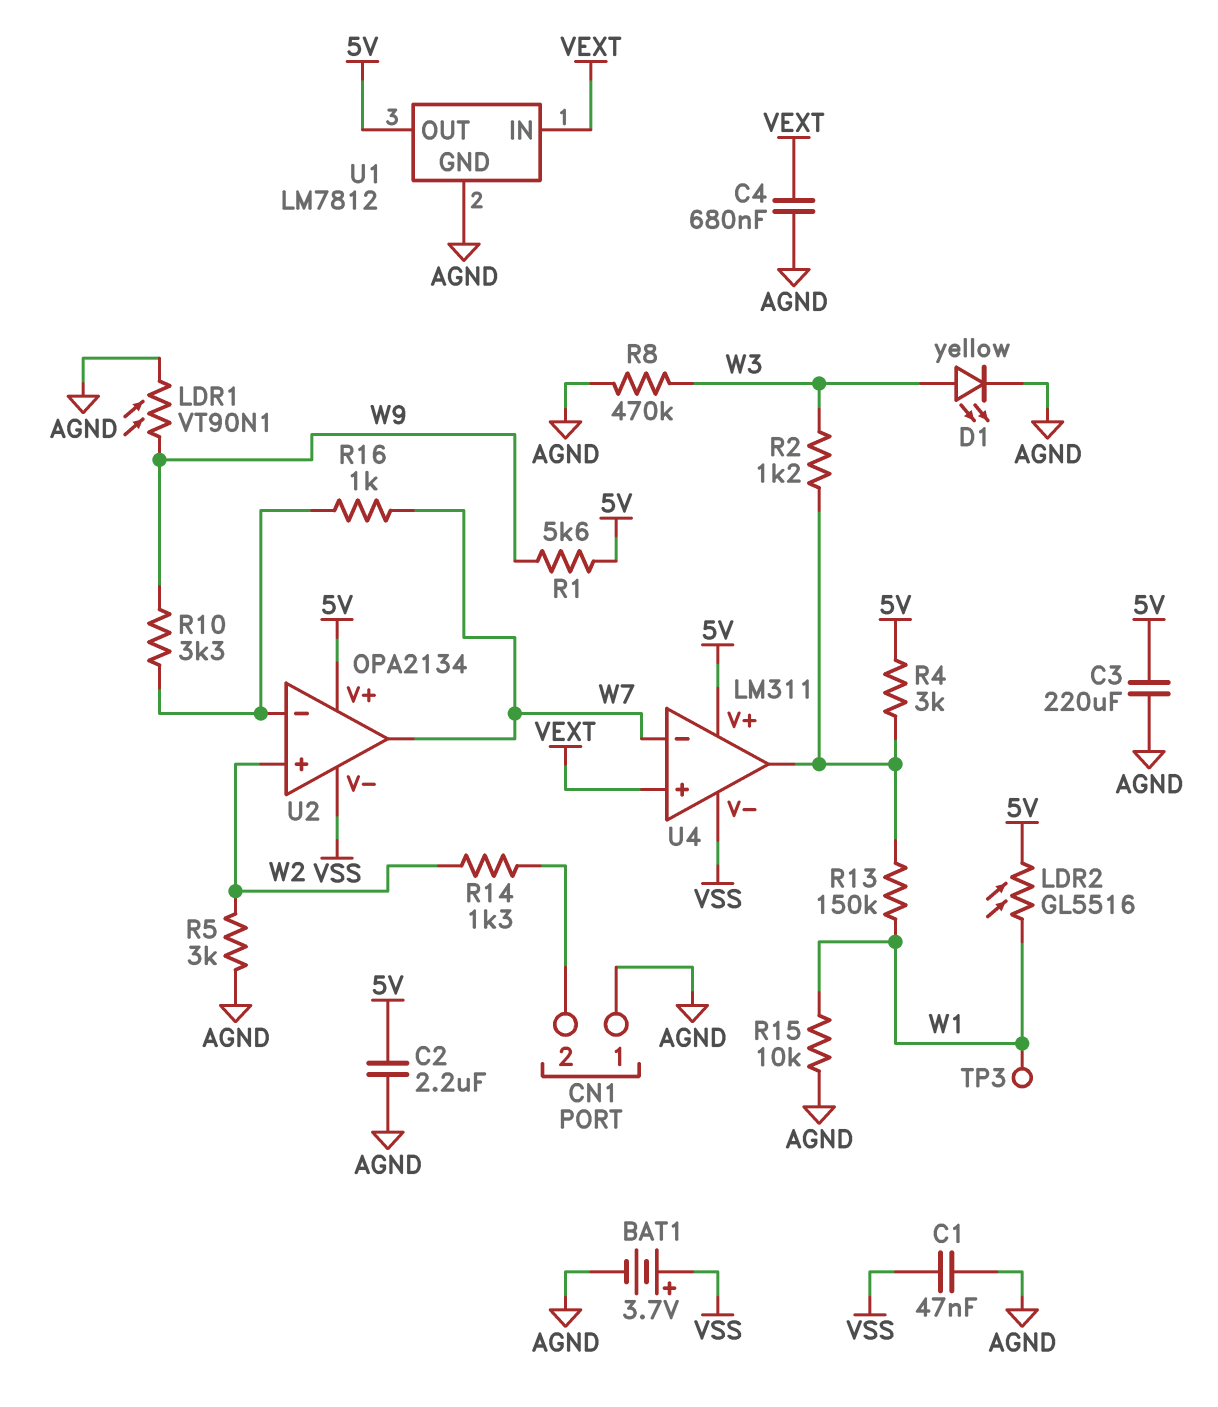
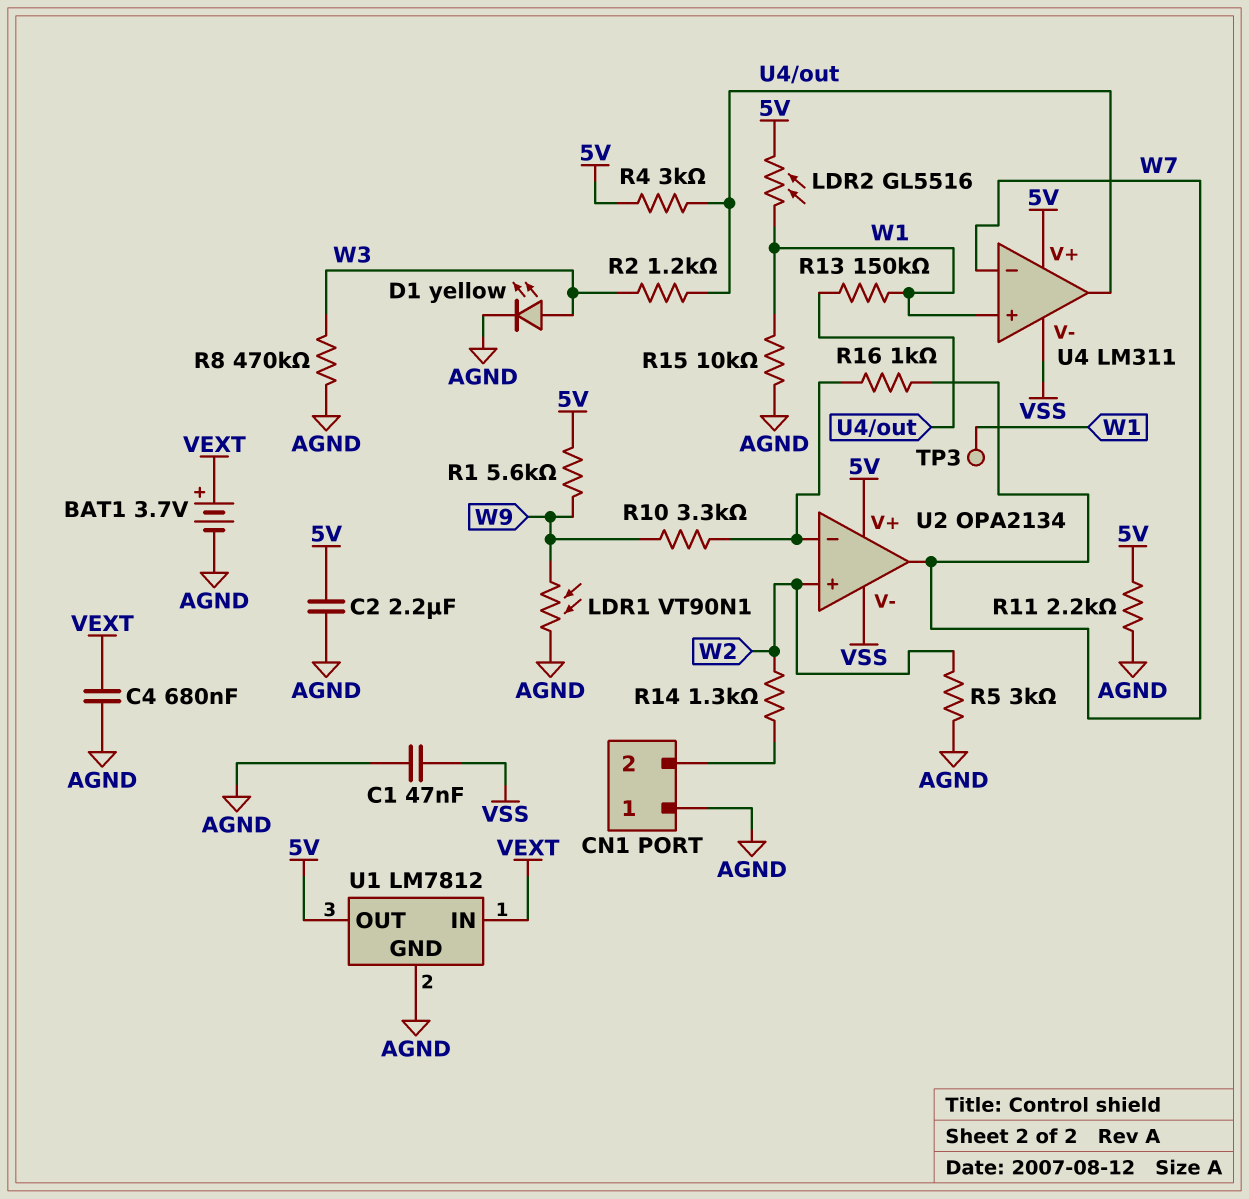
BAT1: 3.7V (plus VSS, minus AGND) -> 3.7V (plus VEXT, minus AGND)
C3: 220uF (5V, AGND) -> none
R11: none -> 2.2k (5V, AGND)
U4 pin in+: VEXT -> W1

